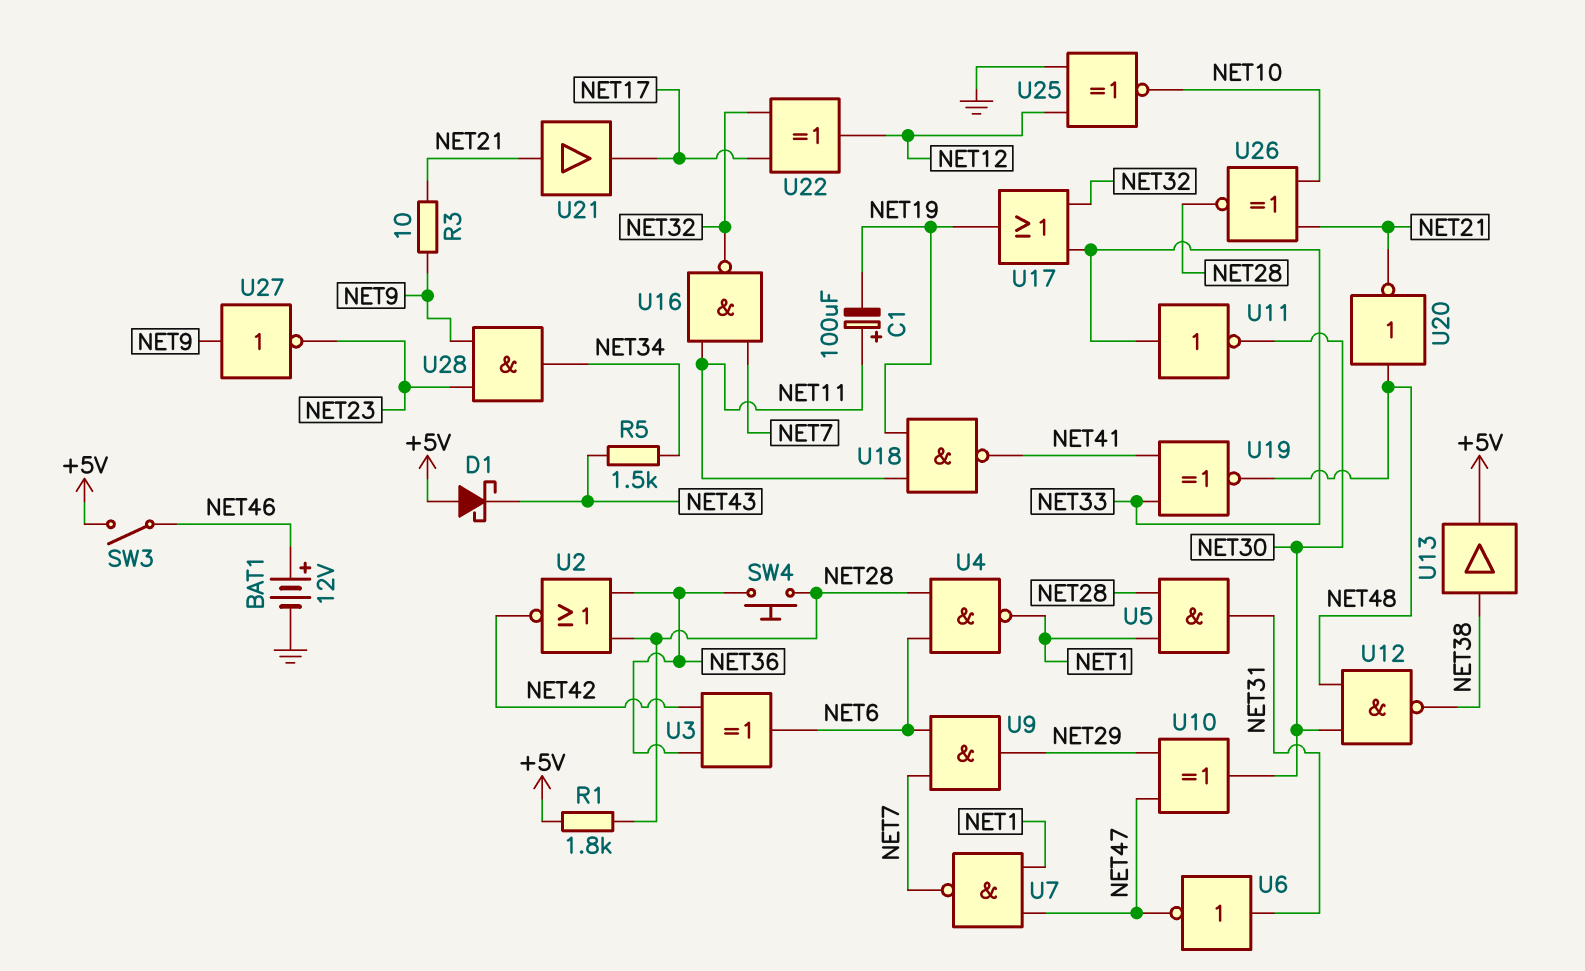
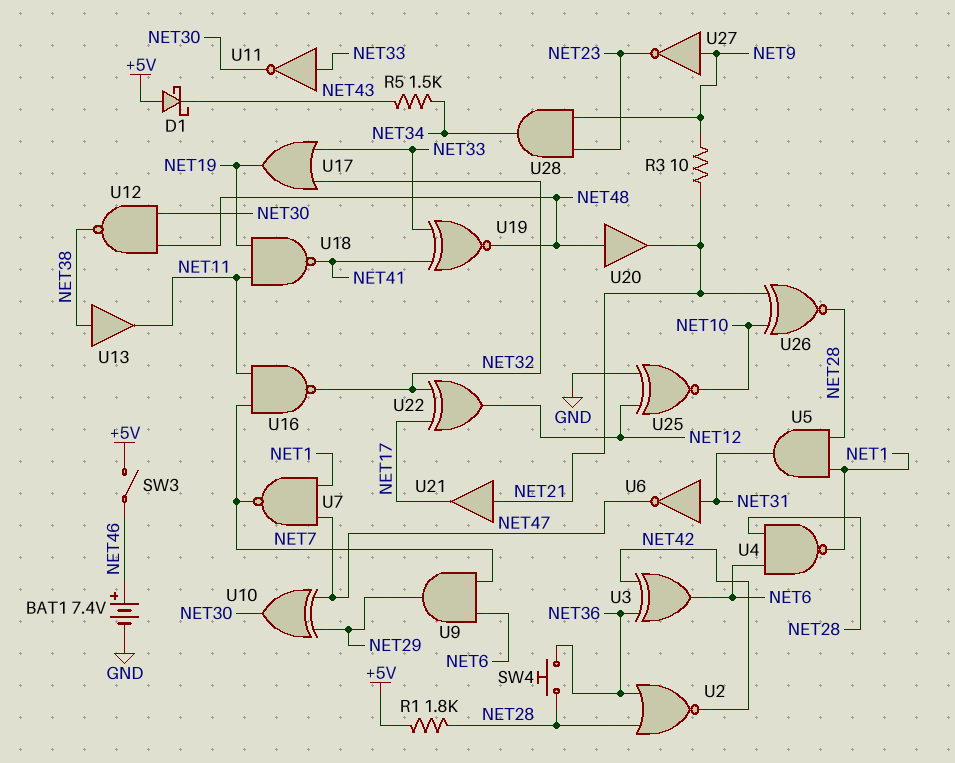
BAT1: 12V (plus NET46, minus GND) -> 7.4V (plus NET46, minus GND)
C1: 100uF (plus NET11, minus NET19) -> none
U13: buffer (in NET38, out +5V) -> buffer (in NET38, out NET11)
U20: NOT (in NET48, out NET21) -> buffer (in NET48, out NET21)

